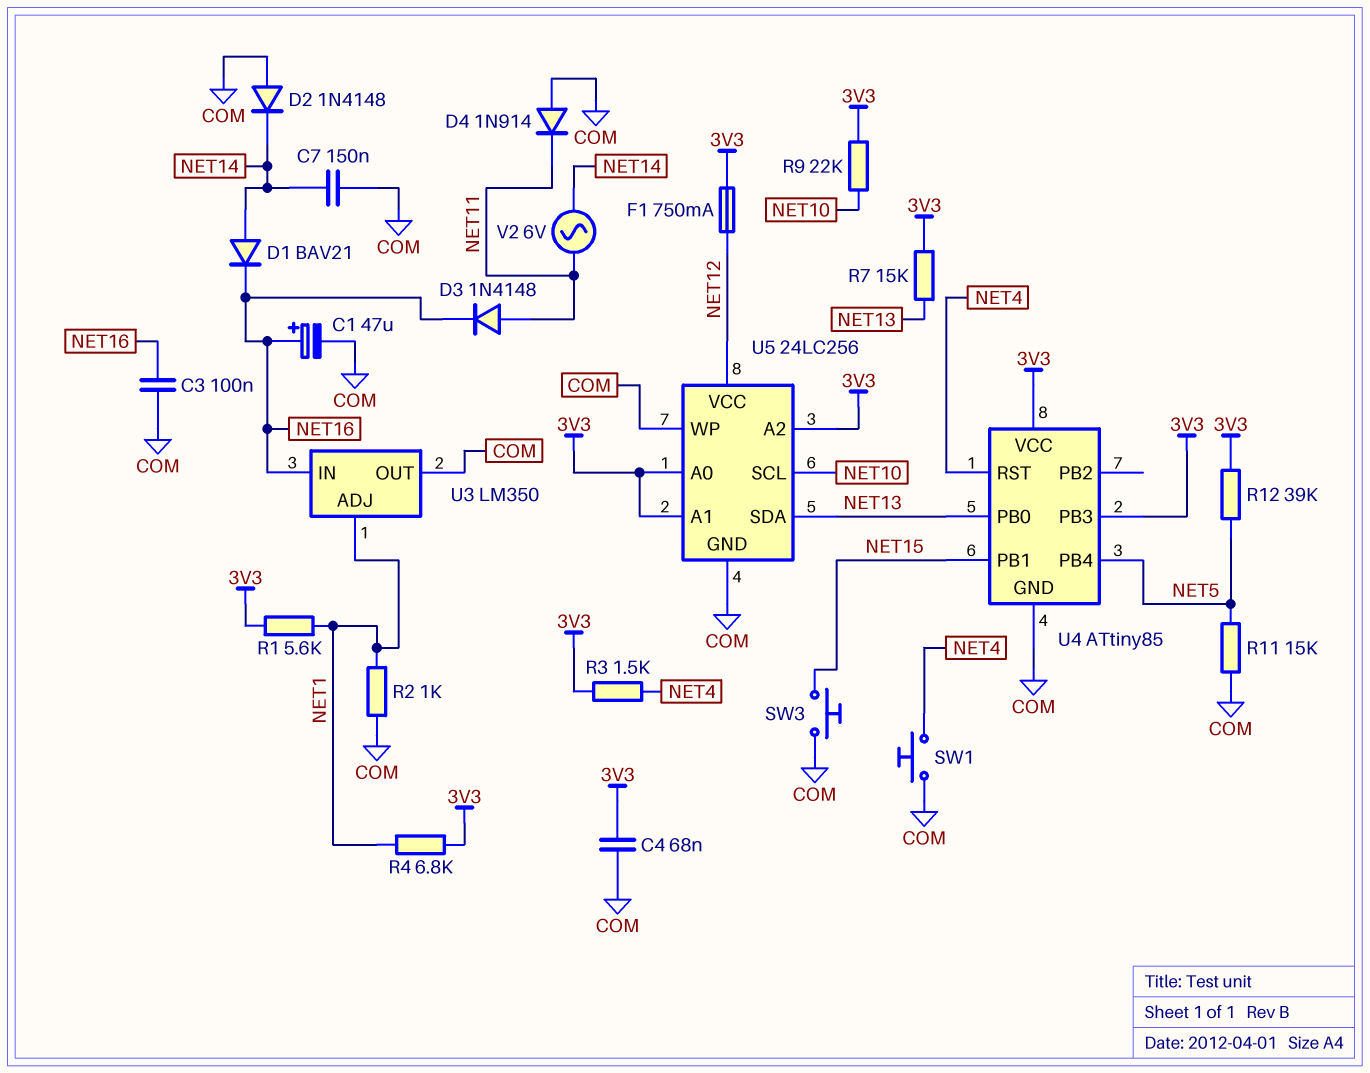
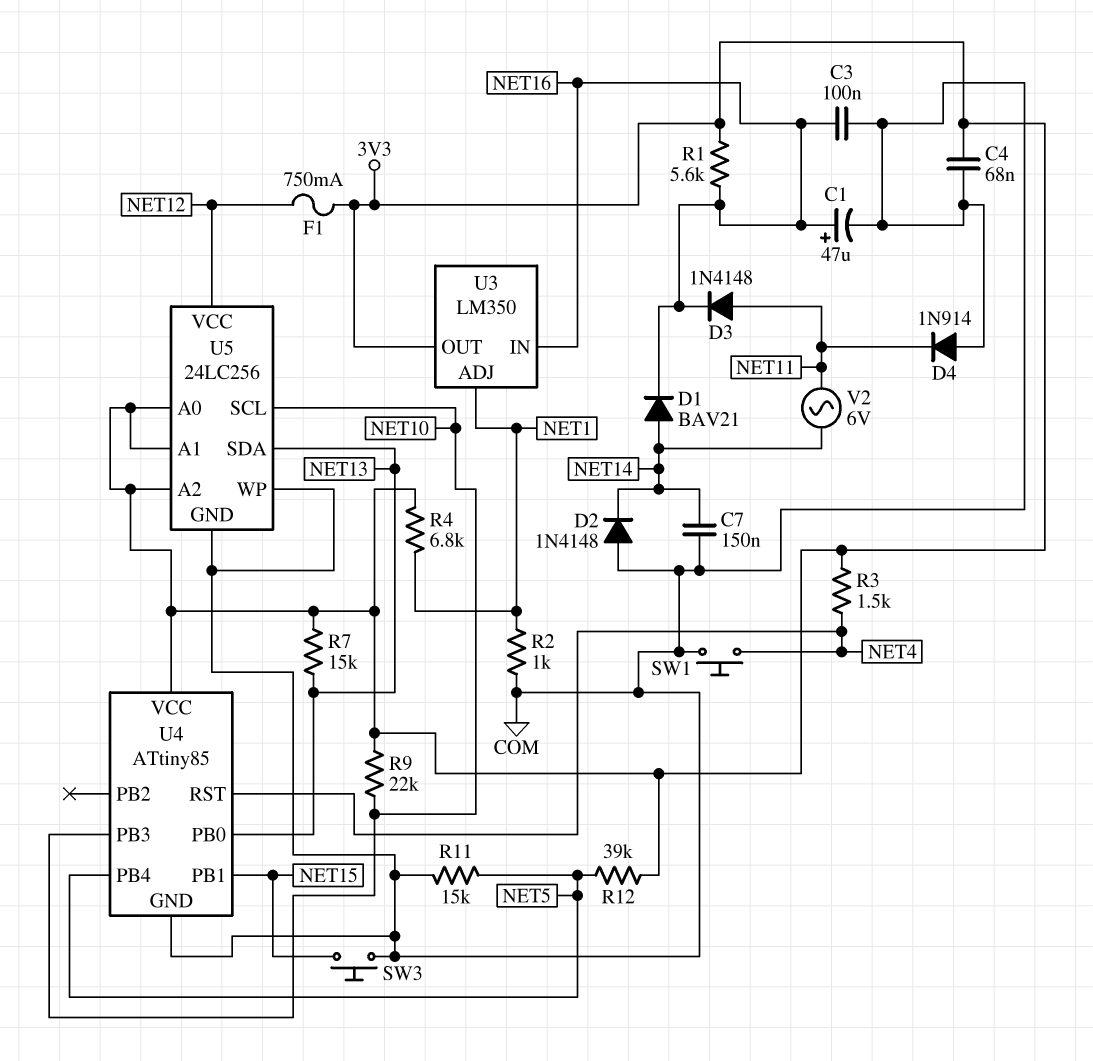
R1: 5.6k (3V3, NET1) -> 5.6k (3V3, NET16)
U3 pin OUT: COM -> 3V3
U4 pin PB3: 3V3 -> NET10

